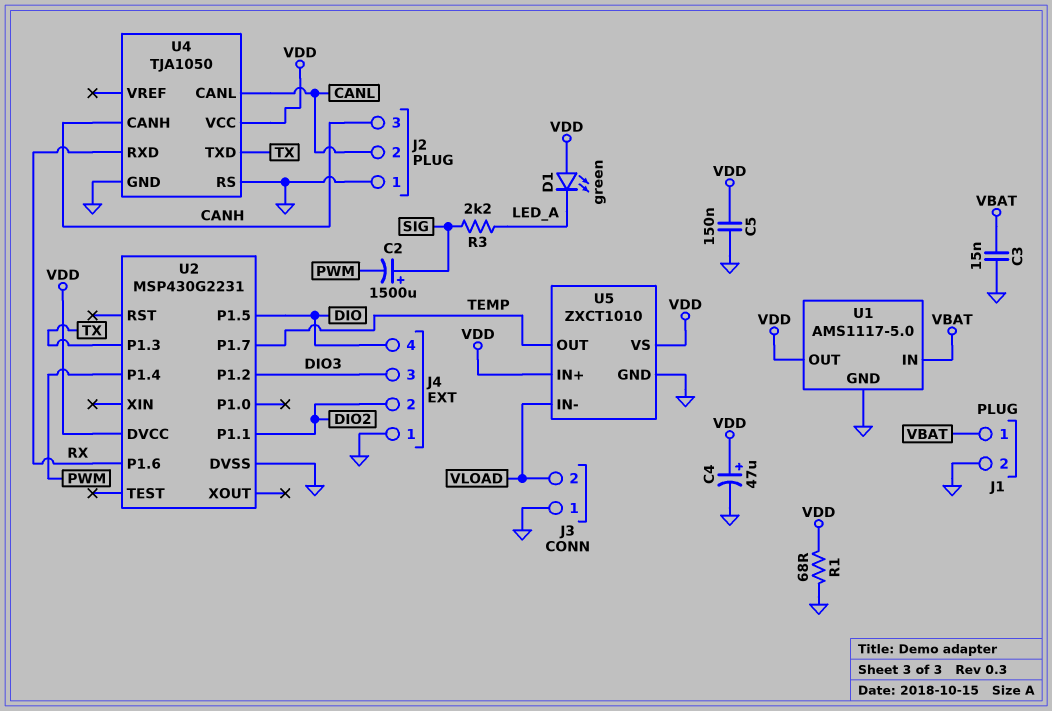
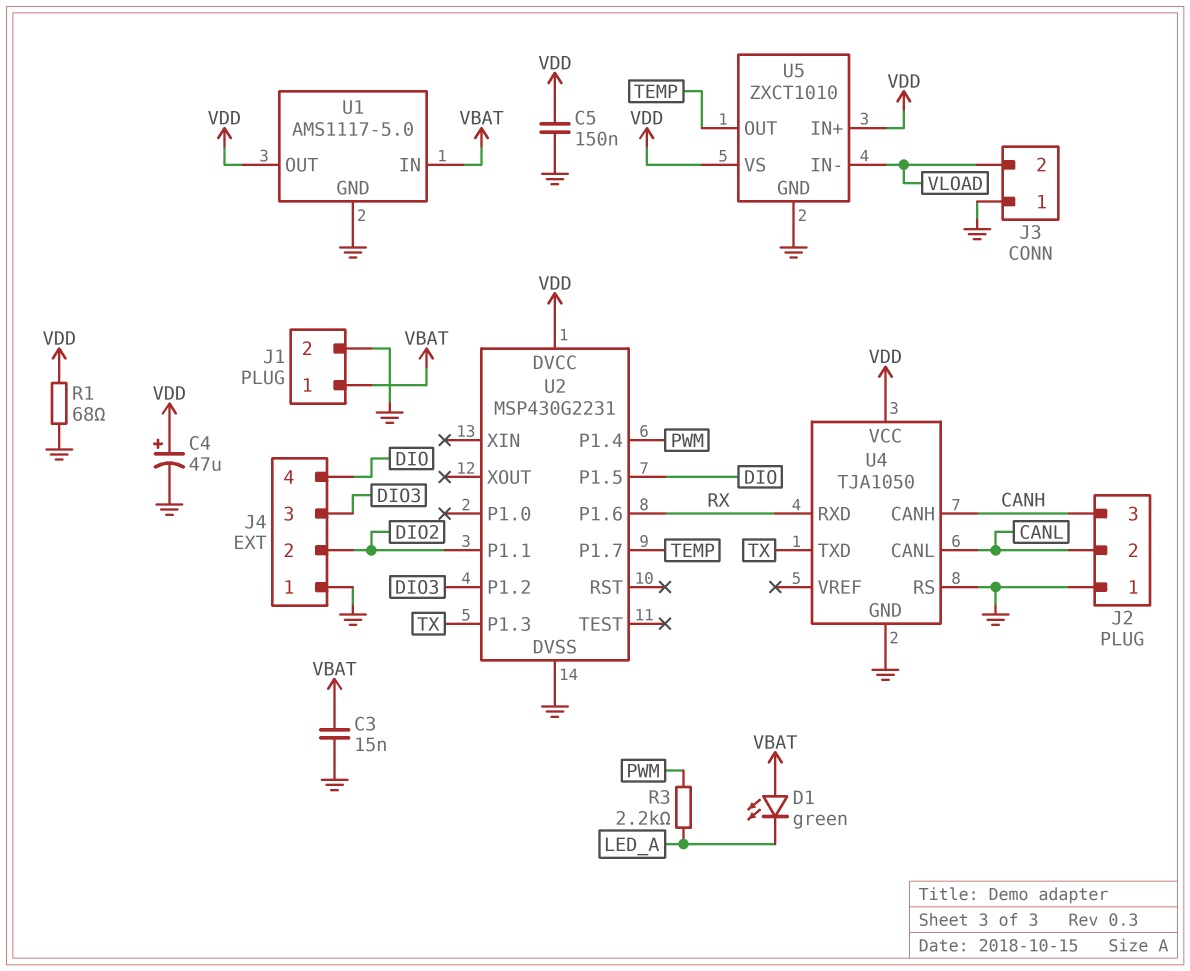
C2: 1500uF (plus SIG, minus PWM) -> none
D1: LED green (A VDD, K LED_A) -> LED green (A VBAT, K LED_A)
R3: 2.2k (LED_A, SIG) -> 2.2k (LED_A, PWM)

